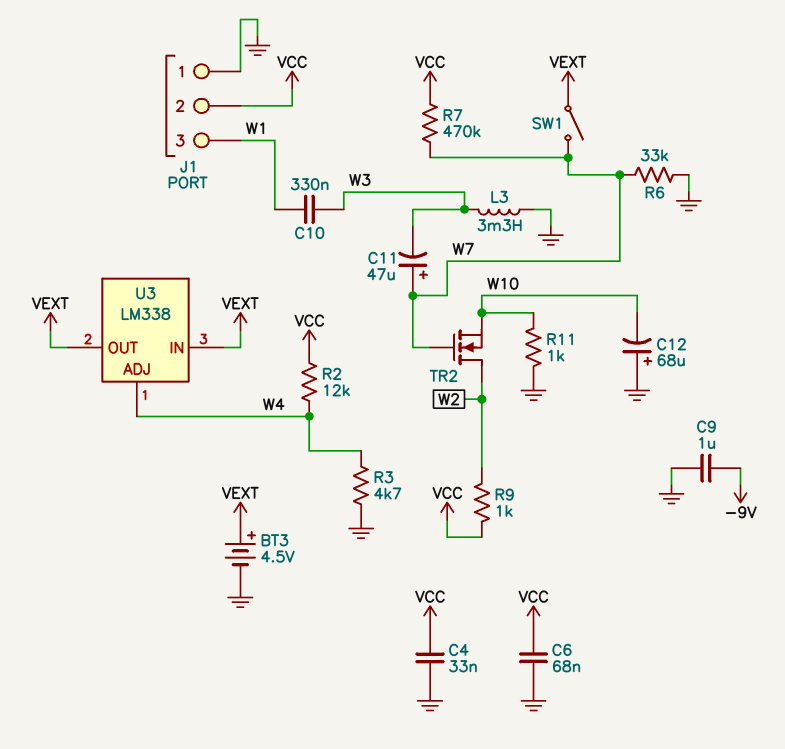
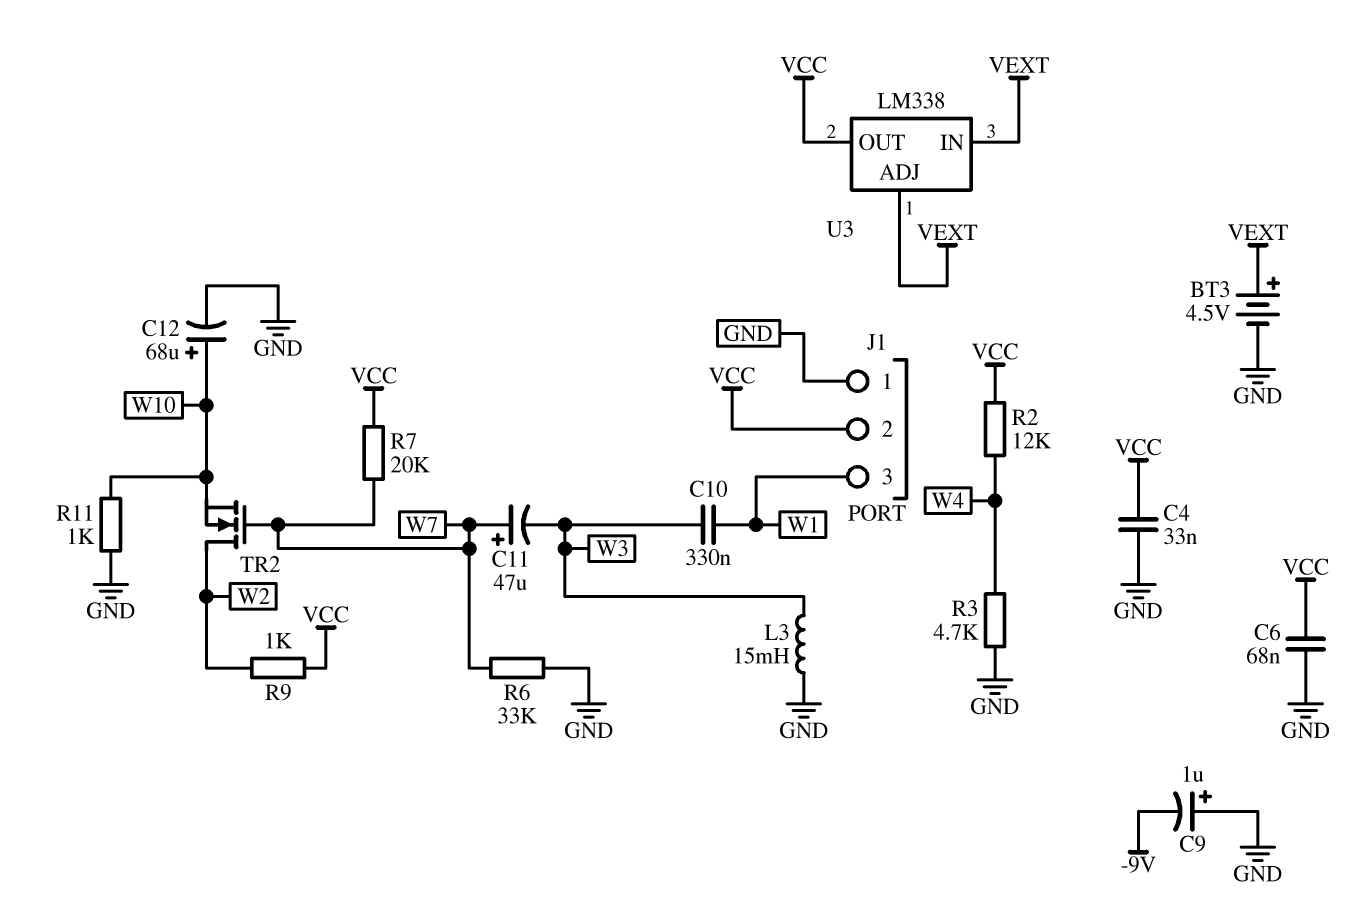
C9: 1uF (-9V, GND) -> 1uF (plus GND, minus -9V)
C12: 68uF (plus GND, minus W10) -> 68uF (plus W10, minus GND)
L3: 3.3mH (GND, W3) -> 15mH (GND, W3)
R7: 470k (VCC, W7) -> 20k (VCC, W7)
SW1: switch (VEXT, W7) -> none
U3 pin ADJ: W4 -> VEXT
U3 pin OUT: VEXT -> VCC

